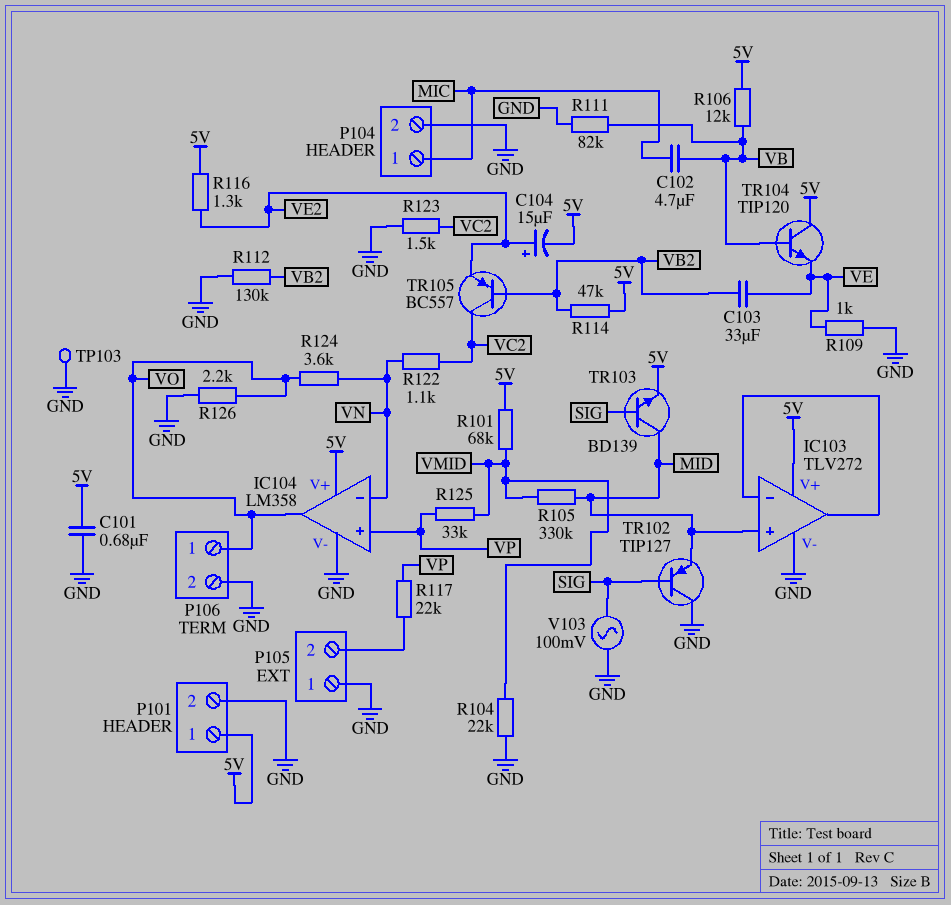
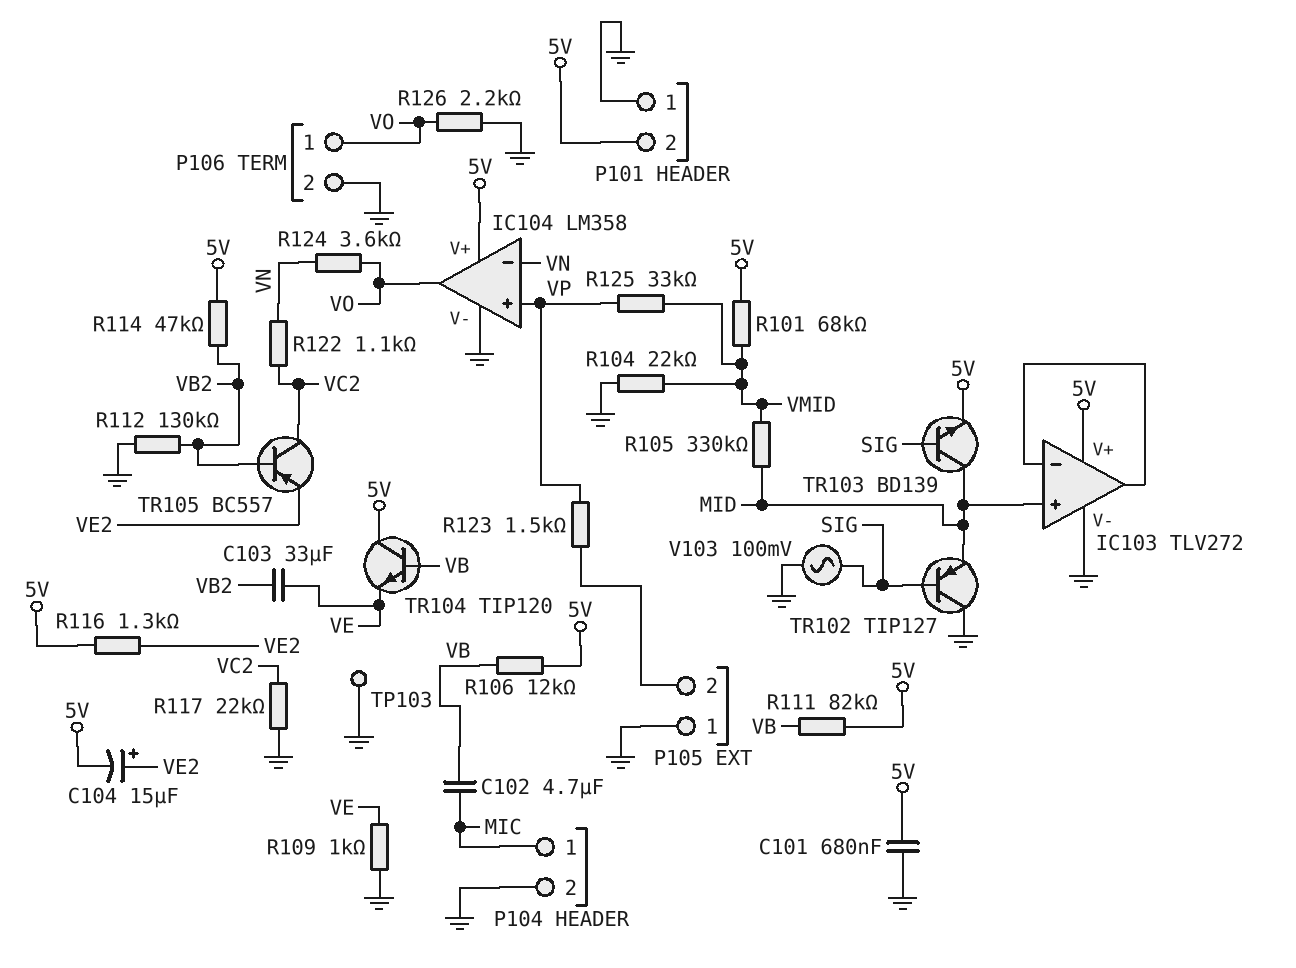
P101 pin 1: 5V -> GND
P101 pin 2: GND -> 5V
R111: 82k (GND, VB) -> 82k (5V, VB)
R117: 22k (P105/2, VP) -> 22k (GND, VC2)
R123: 1.5k (GND, VC2) -> 1.5k (P105/2, VP)

